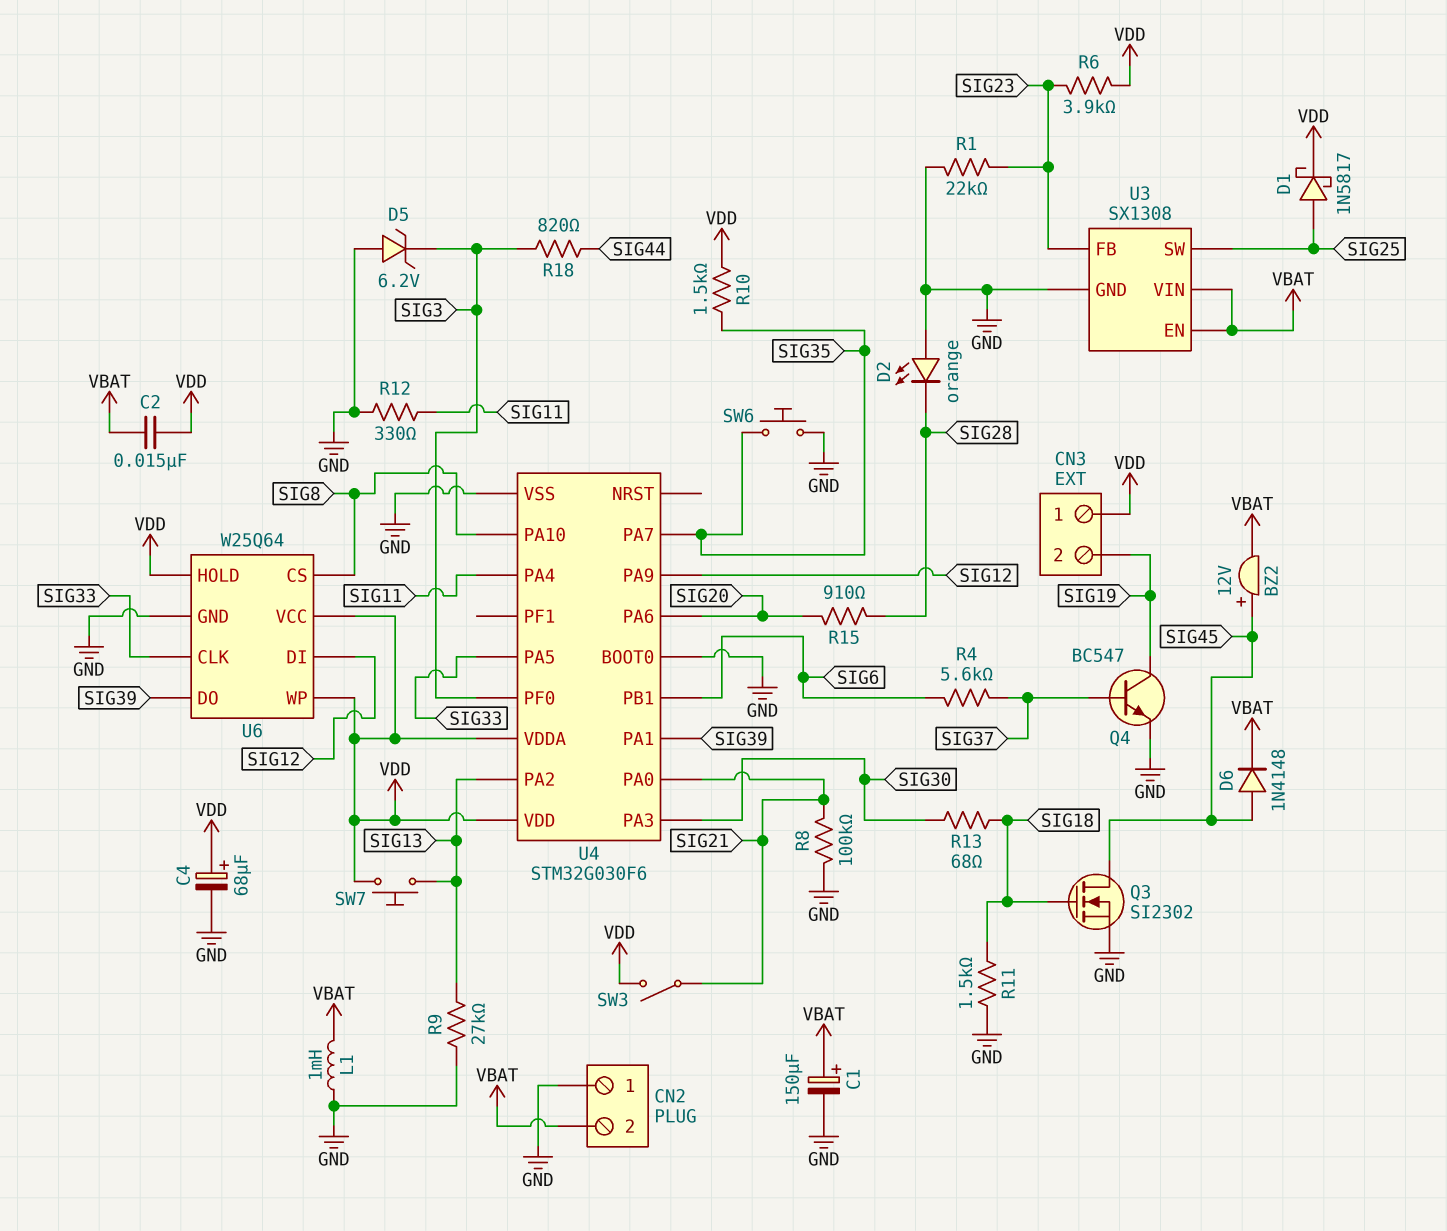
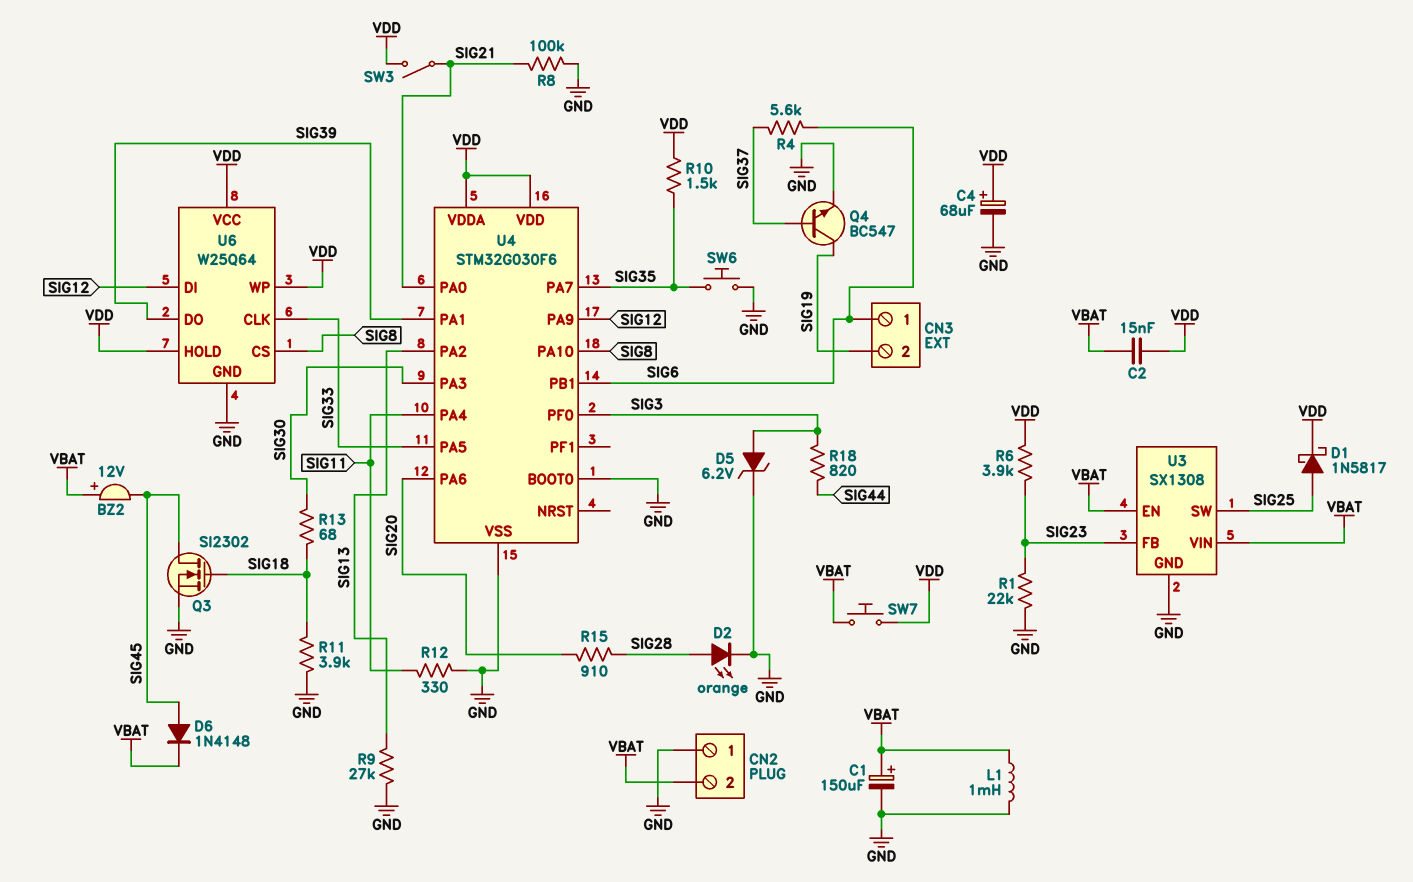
BZ2: buzzer 12V (plus SIG45, minus VBAT) -> buzzer 12V (plus VBAT, minus SIG45)
CN3 pin 1: VDD -> SIG6
D2: LED orange (A GND, K SIG28) -> LED orange (A SIG28, K GND)
D5: zener 6.2V (A GND, K SIG3) -> zener 6.2V (A SIG3, K GND)
R11: 1.5k (GND, SIG18) -> 3.9k (GND, SIG18)
SW7: button (SIG13, VDD) -> button (VBAT, VDD)

